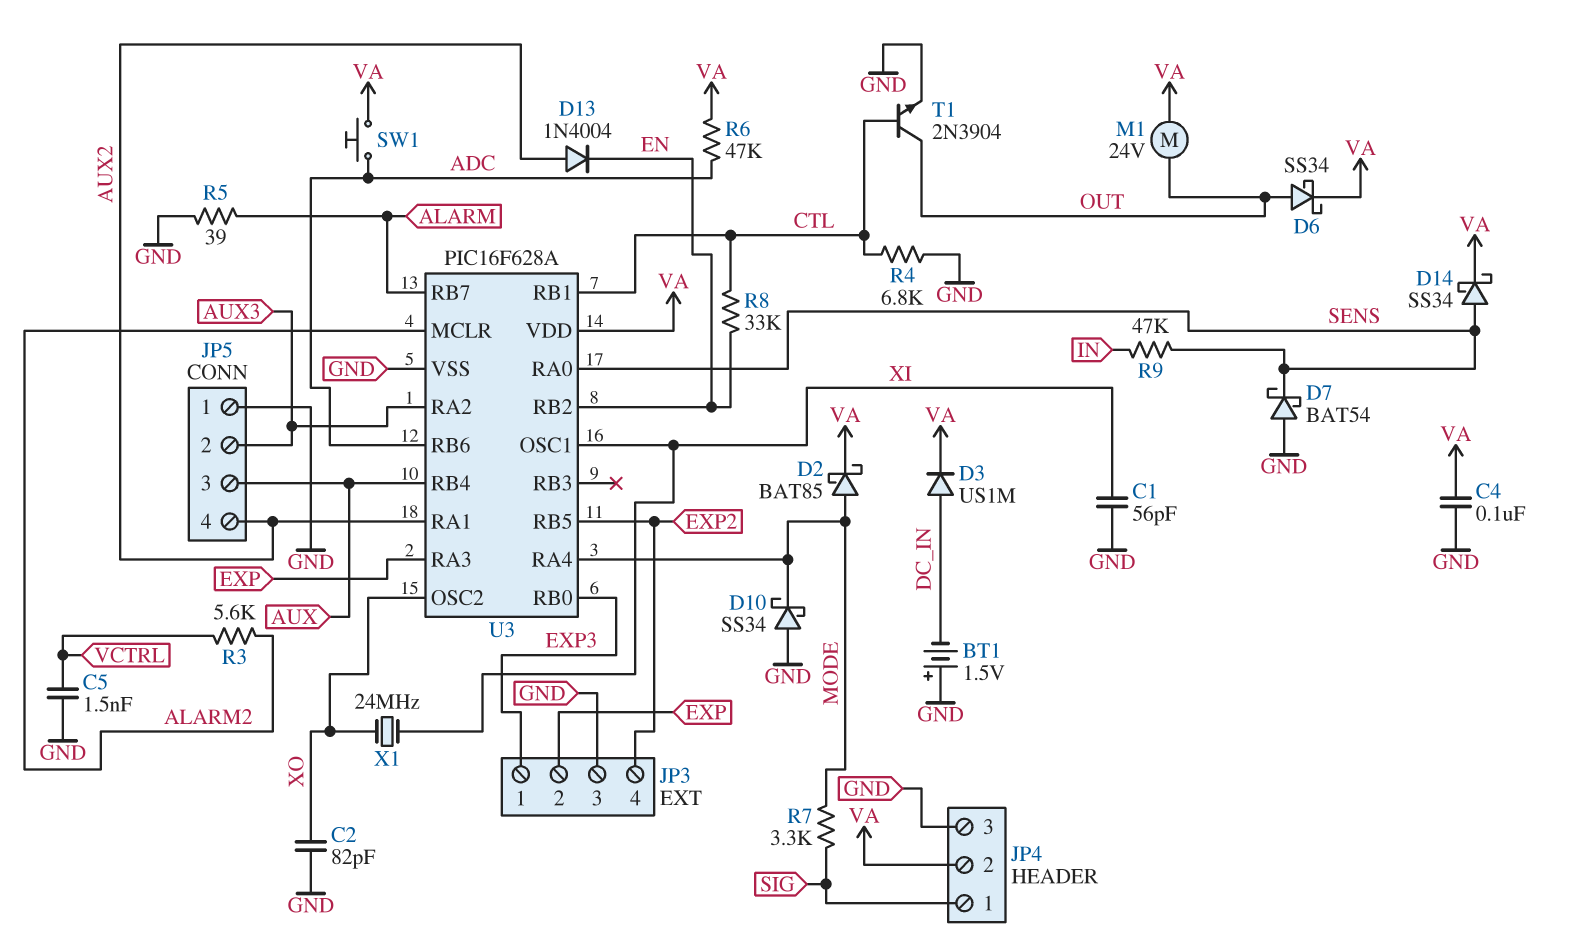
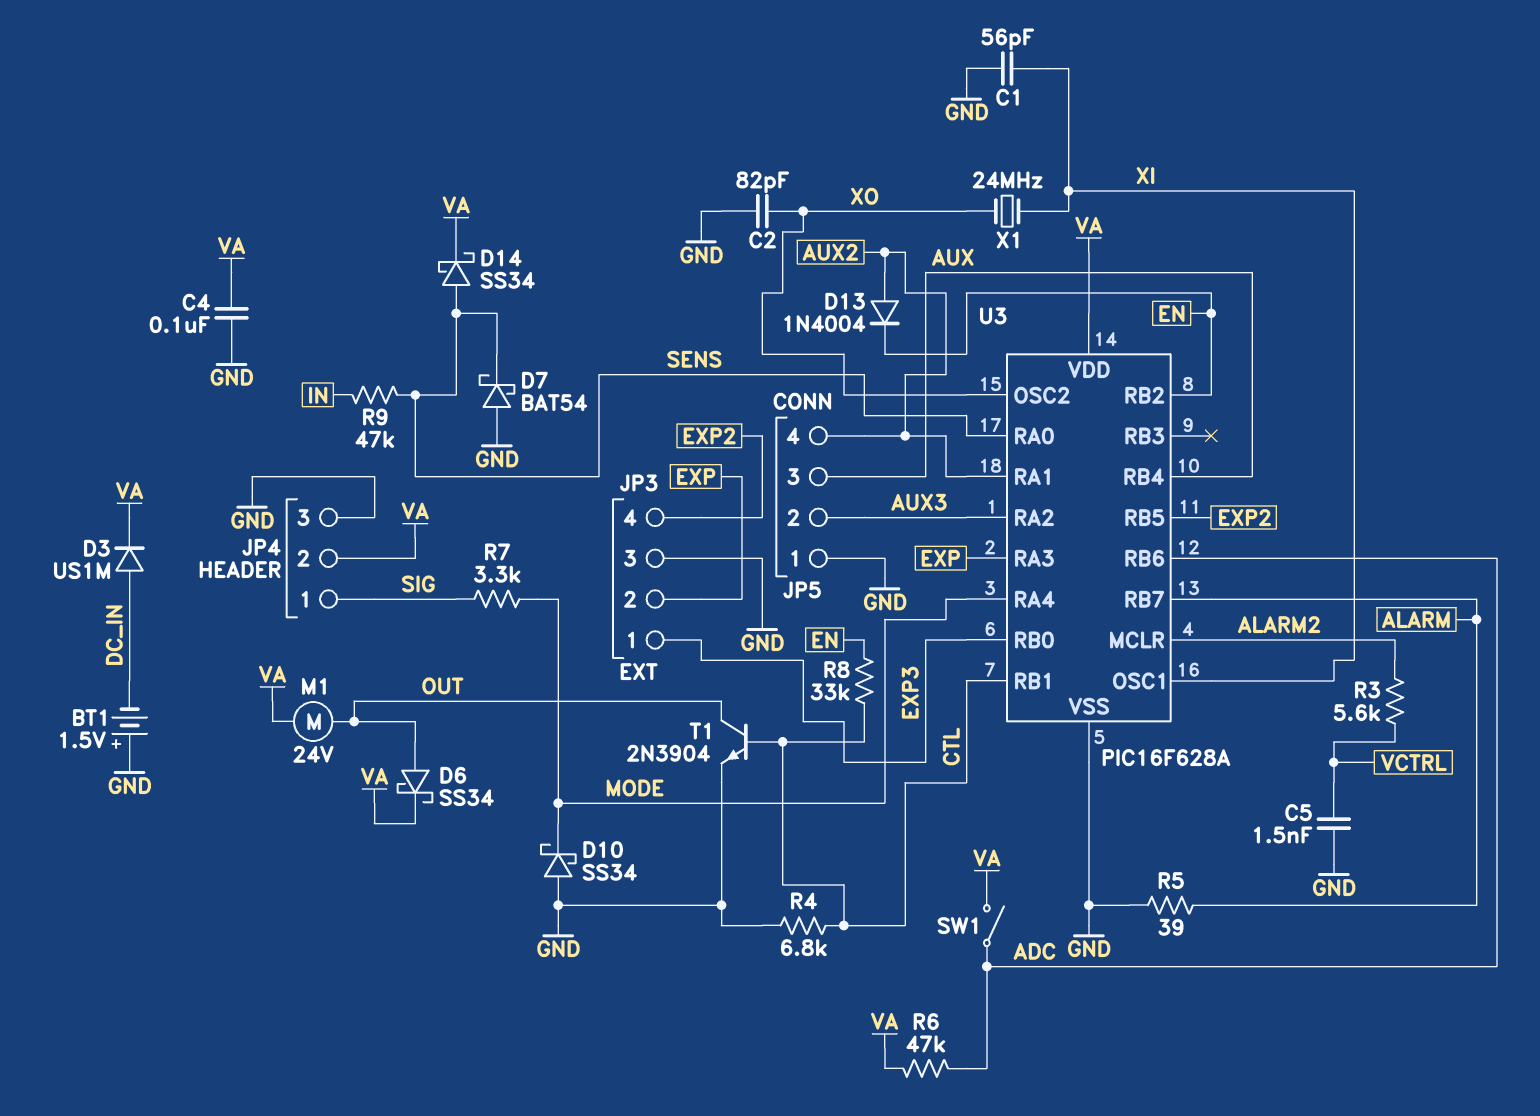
D2: schottky BAT85 (A MODE, K VA) -> none
SW1: button (ADC, VA) -> switch (ADC, VA)

